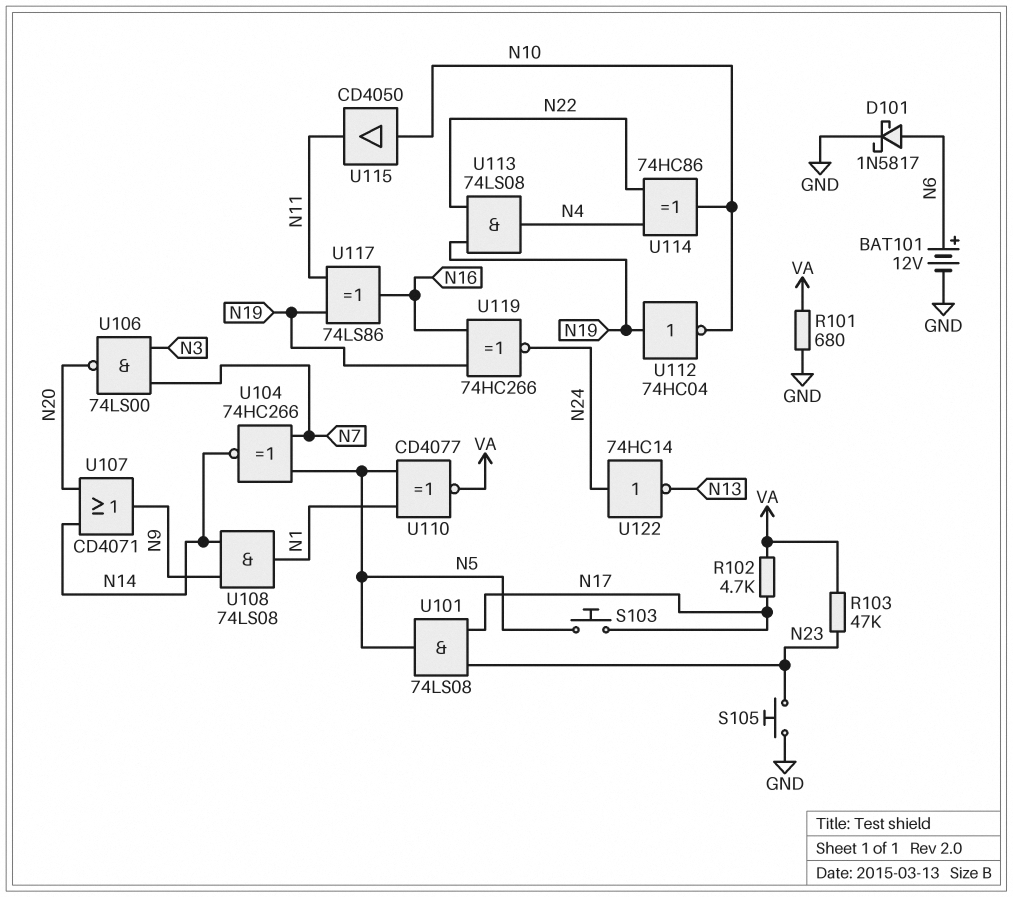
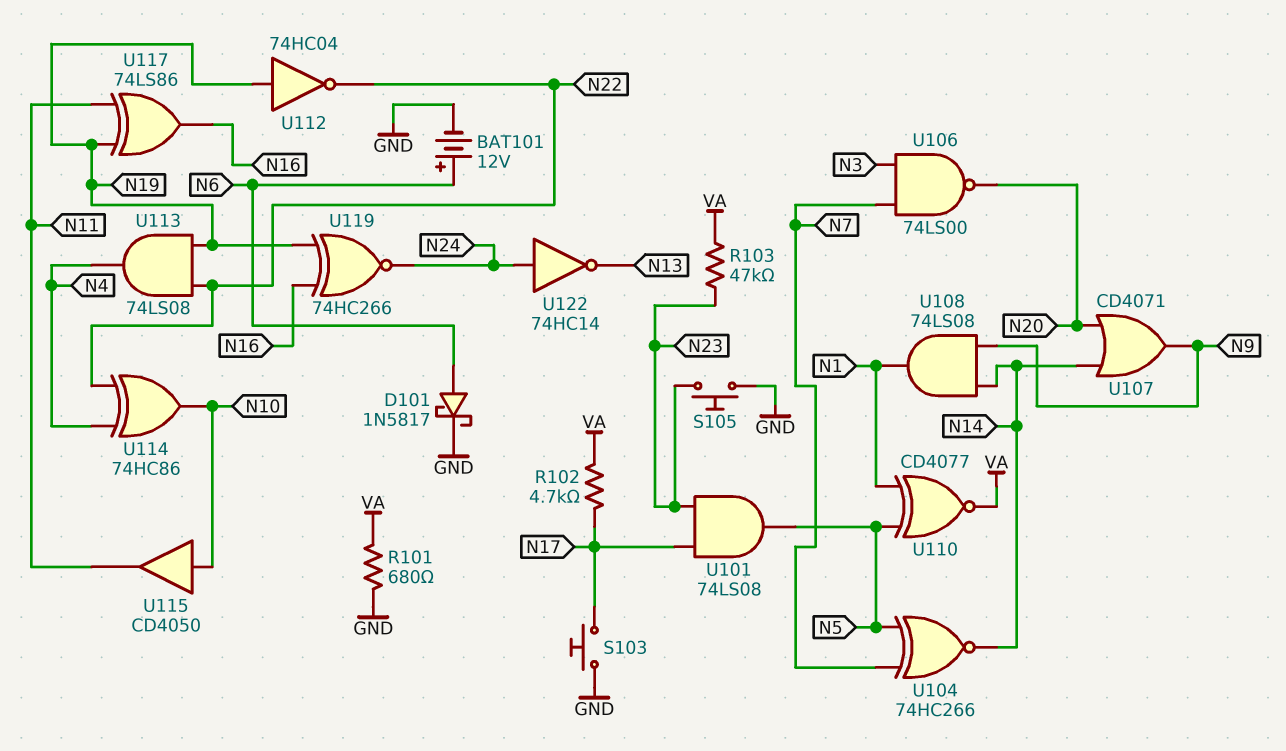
S103: button (N5, N17) -> button (GND, N17)
U112: NOT 74HC04 (in N19, out N10) -> NOT 74HC04 (in N19, out N22)

